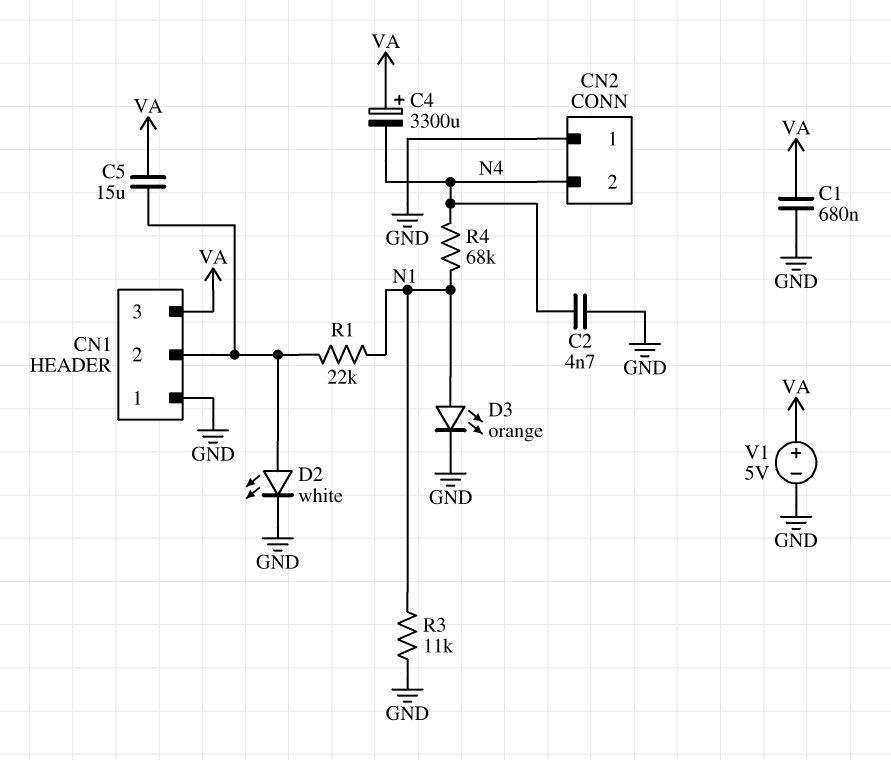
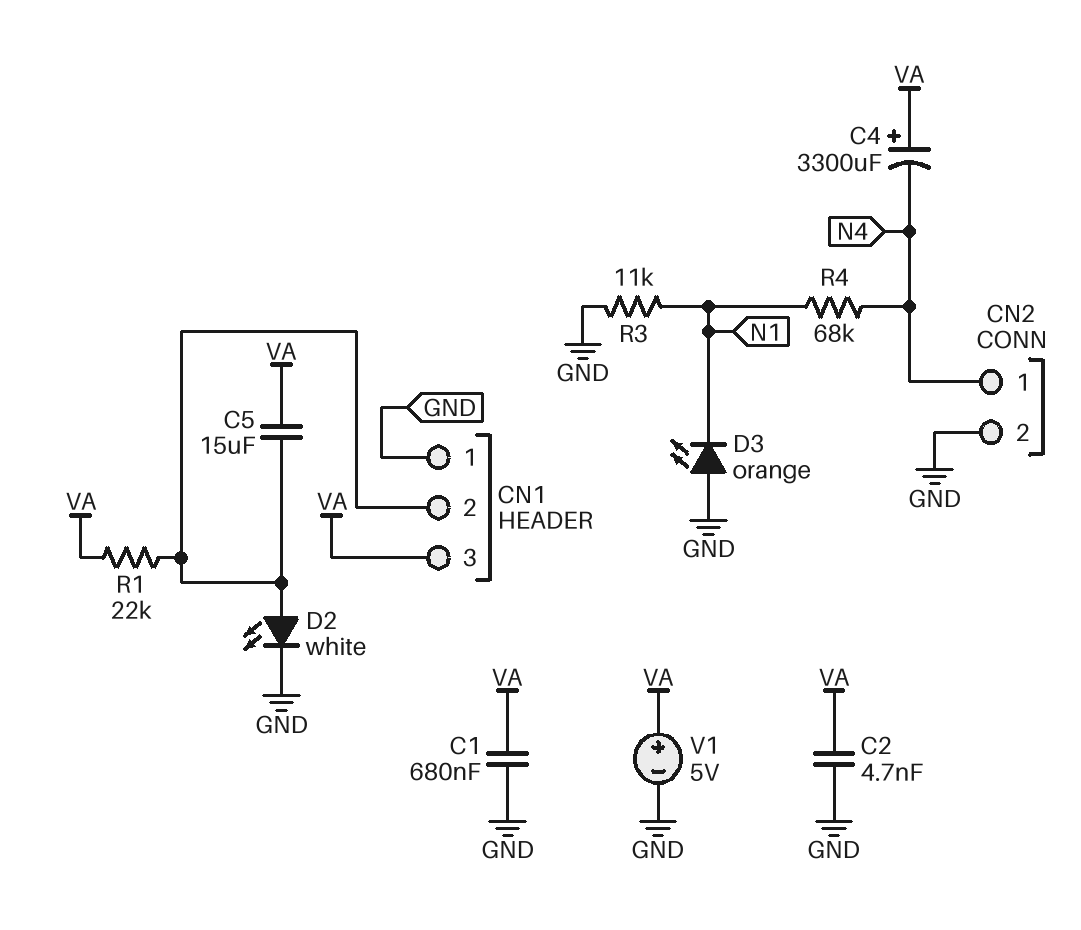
C2: 4.7nF (GND, N4) -> 4.7nF (GND, VA)
CN2 pin 1: GND -> N4
CN2 pin 2: N4 -> GND
D3: LED orange (A N1, K GND) -> LED orange (A GND, K N1)
R1: 22k (CN1/2, N1) -> 22k (CN1/2, VA)

